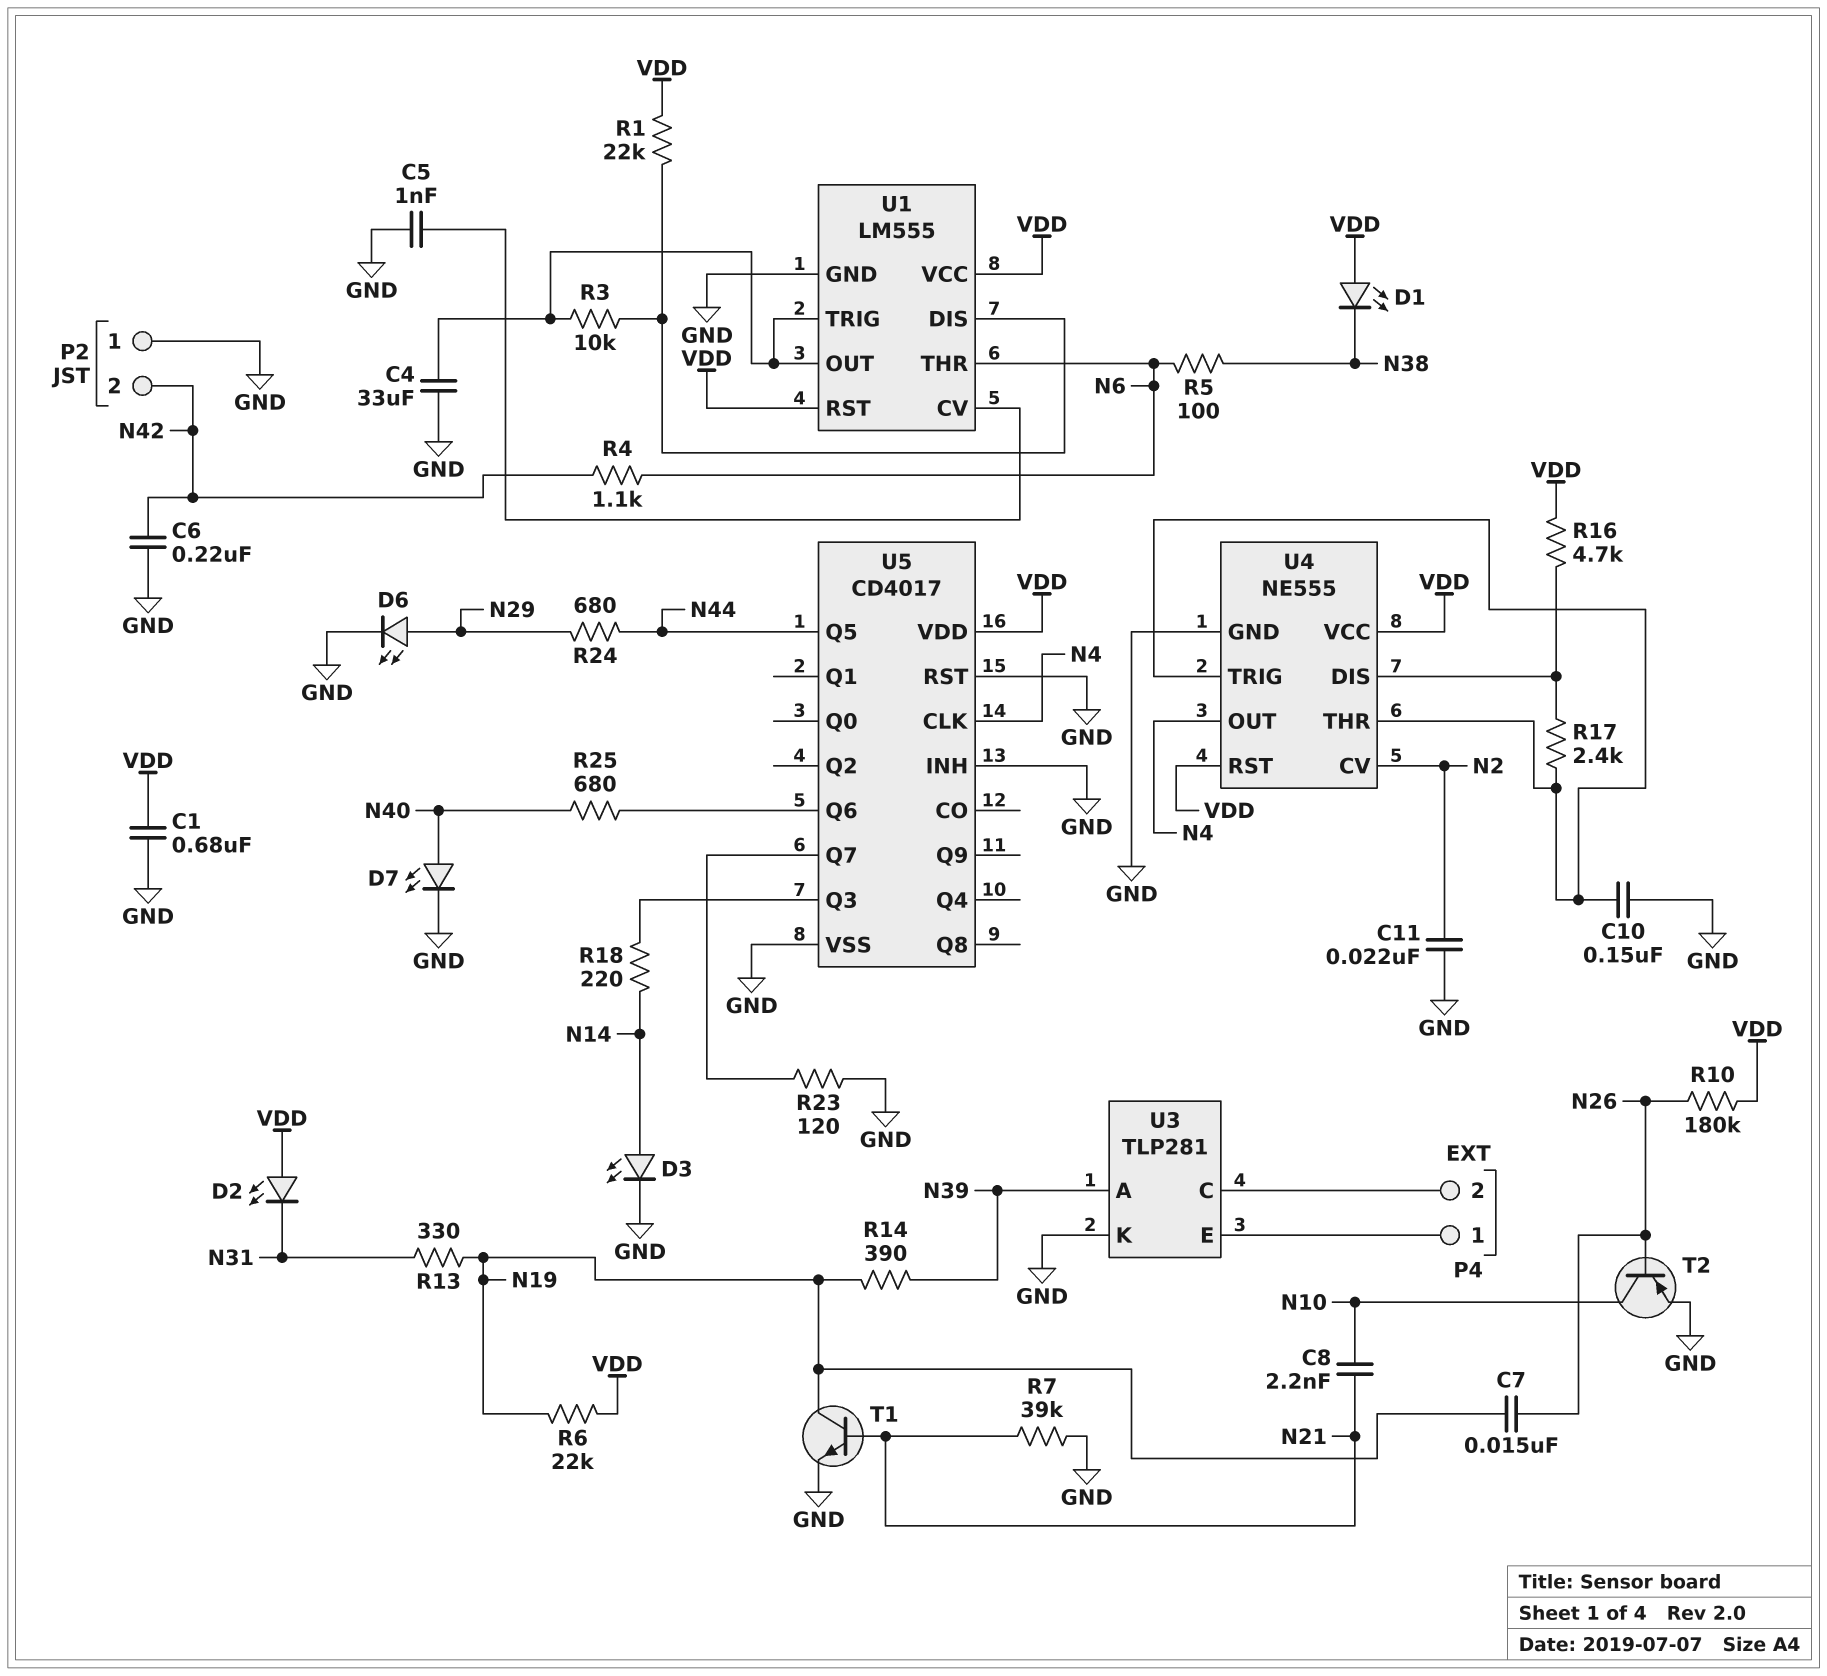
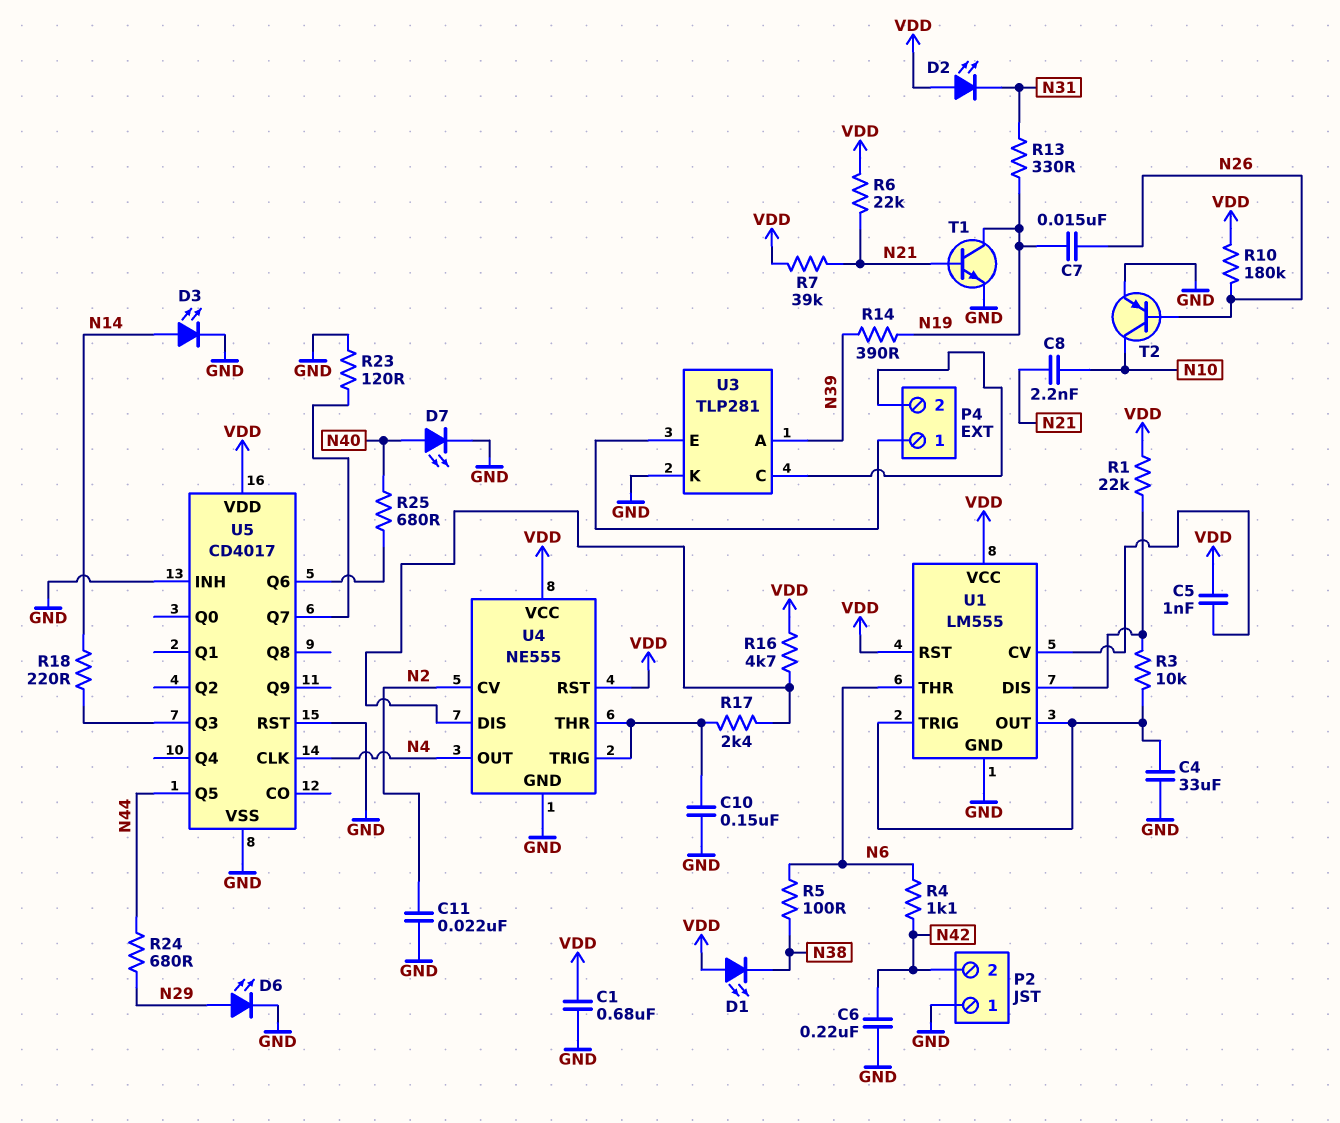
C5: 1nF (GND, U1/CV) -> 1nF (U1/CV, VDD)
R6: 22k (N19, VDD) -> 22k (N21, VDD)
R7: 39k (GND, N21) -> 39k (N21, VDD)

